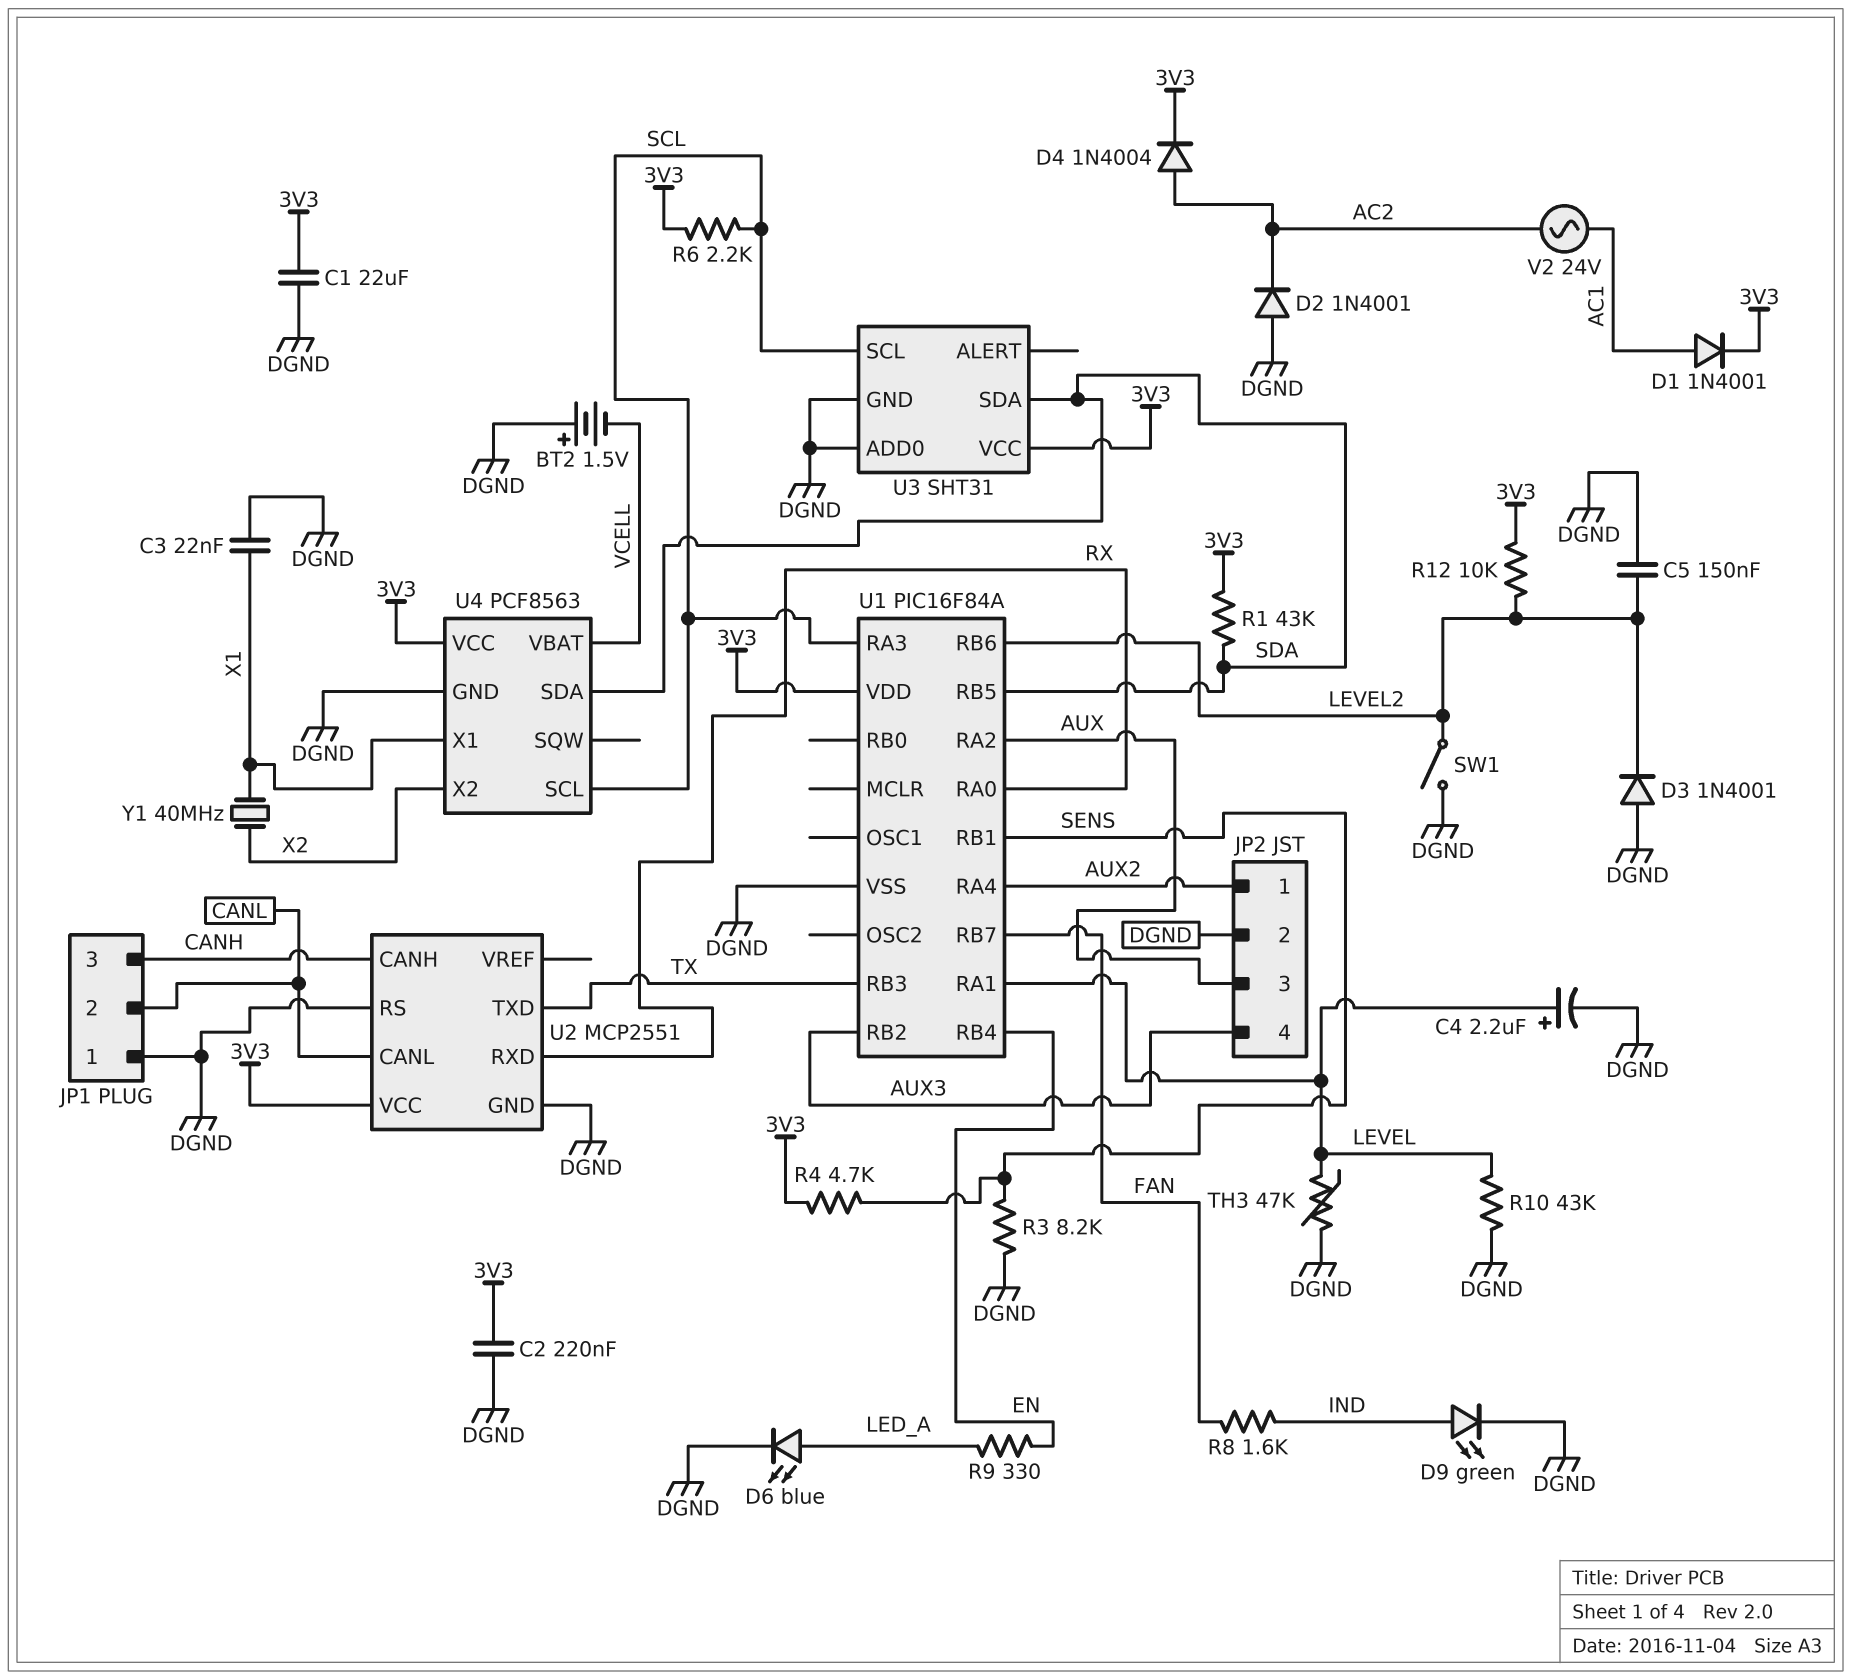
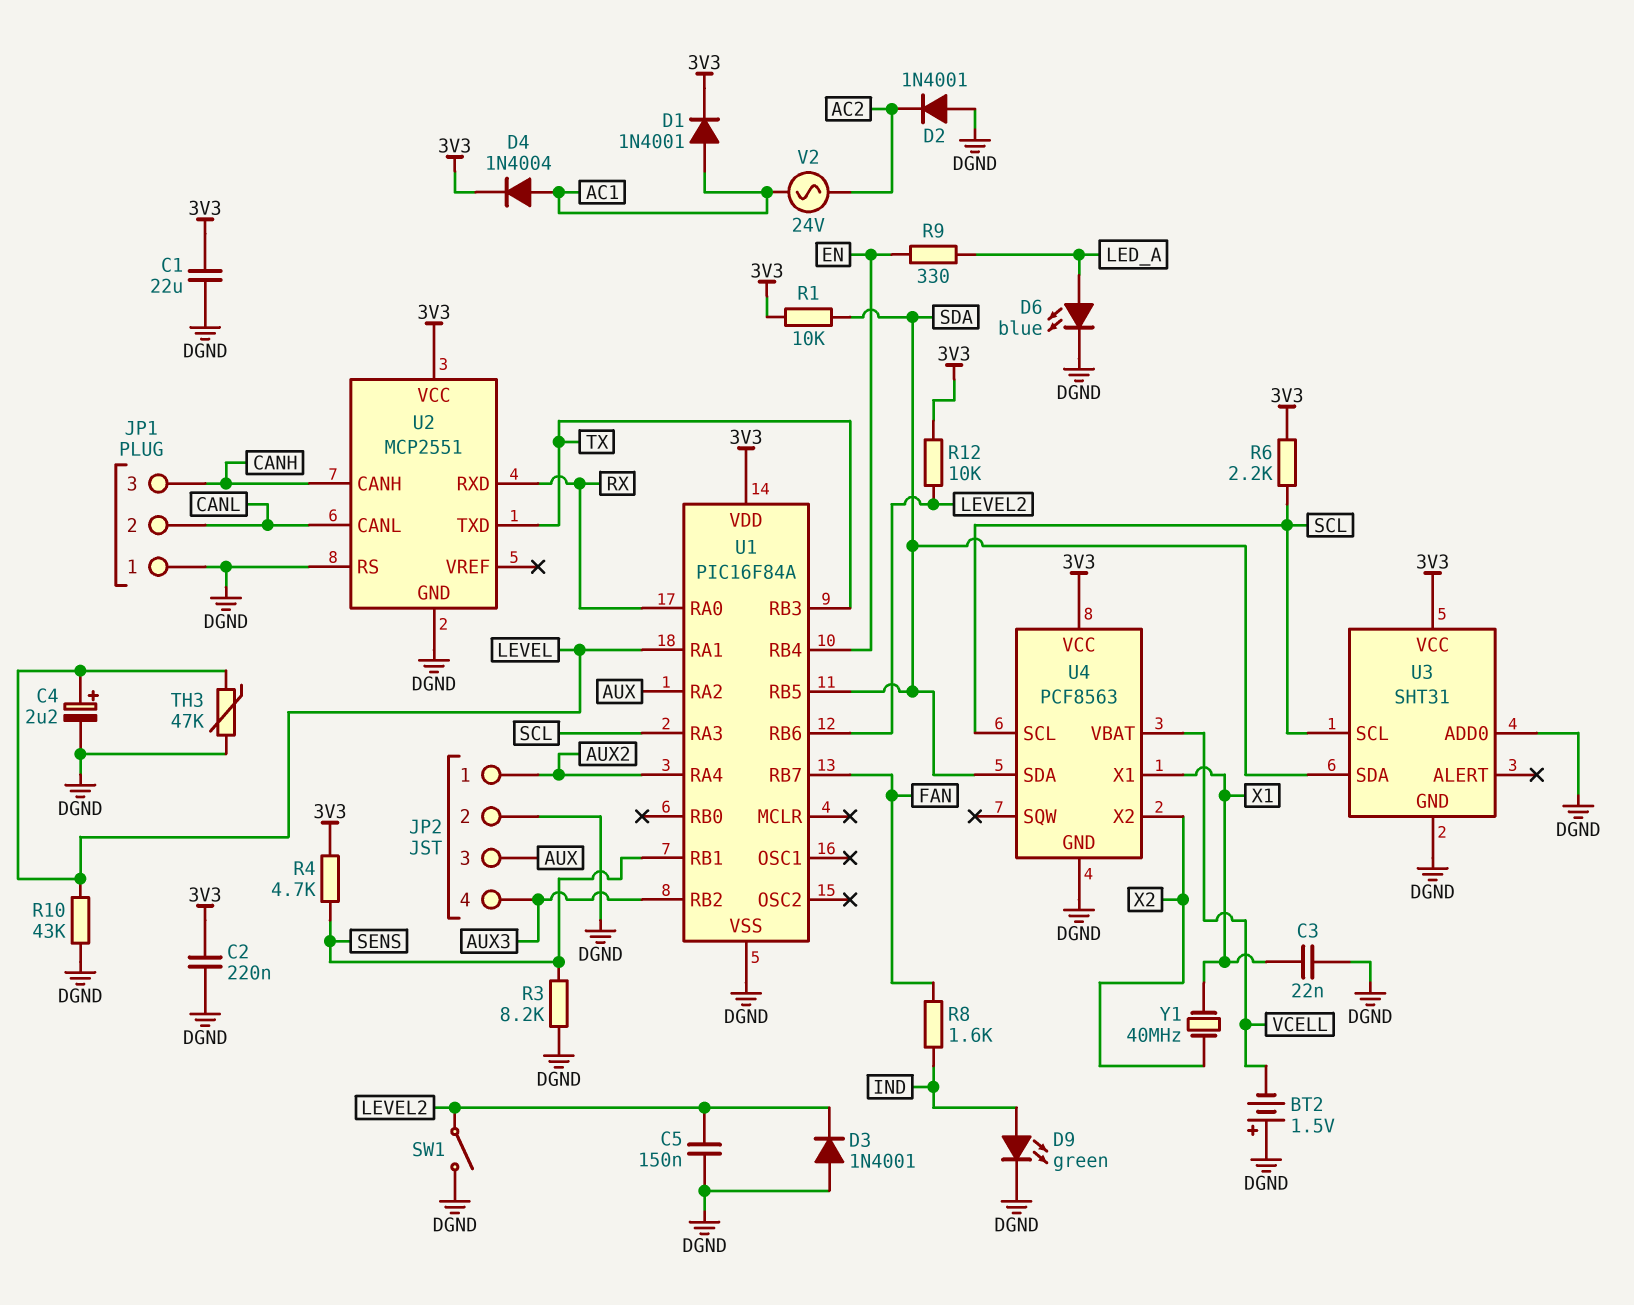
D4: diode 1N4004 (A AC2, K 3V3) -> diode 1N4004 (A AC1, K 3V3)
R1: 43k (3V3, SDA) -> 10k (3V3, SDA)

